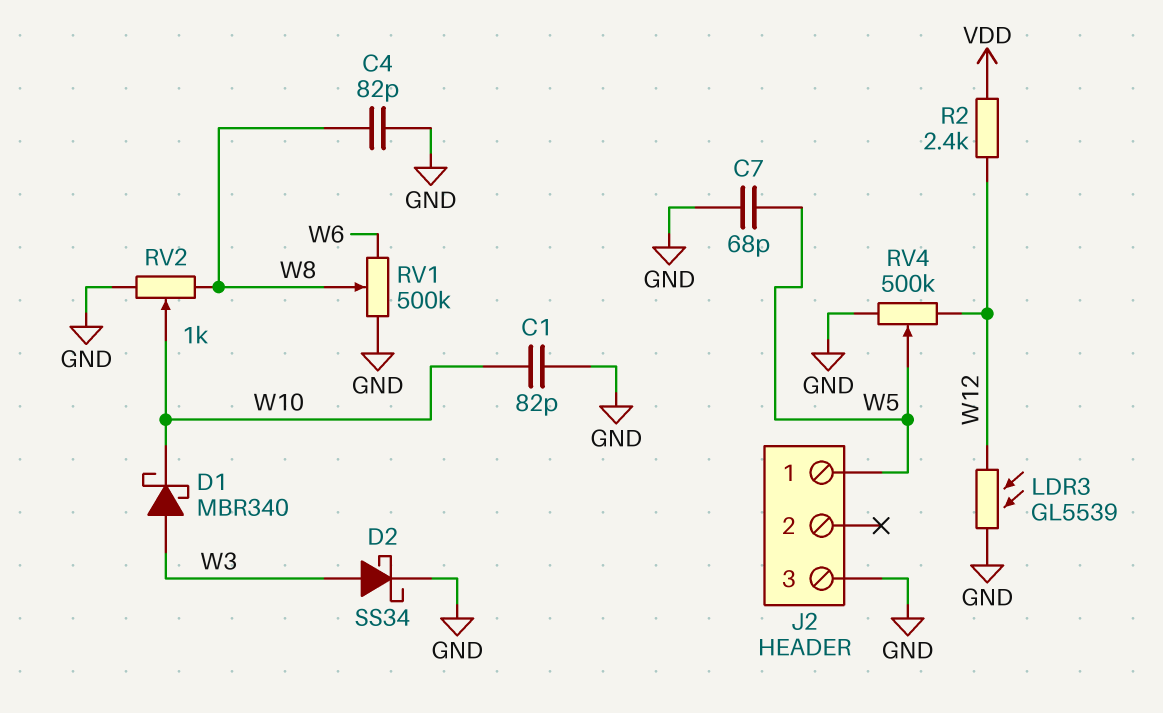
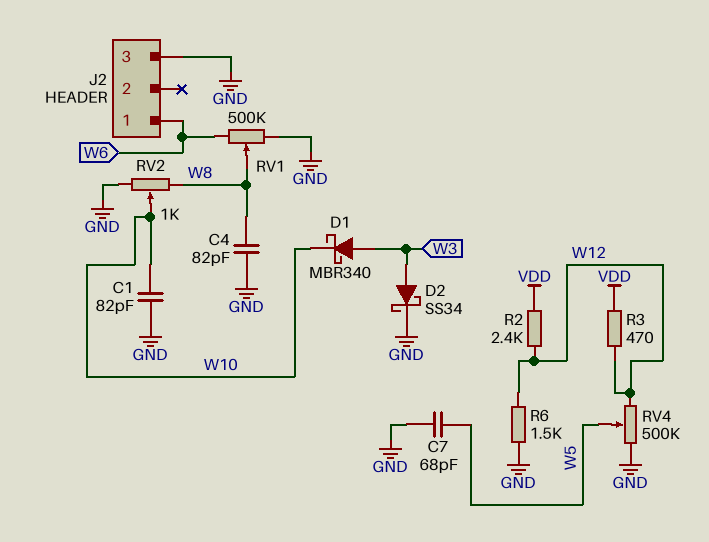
J2 pin 1: W5 -> W6
LDR3: GL5539 (GND, W12) -> none
R3: none -> 470 (VDD, W12)
R6: none -> 1.5k (GND, W12)

